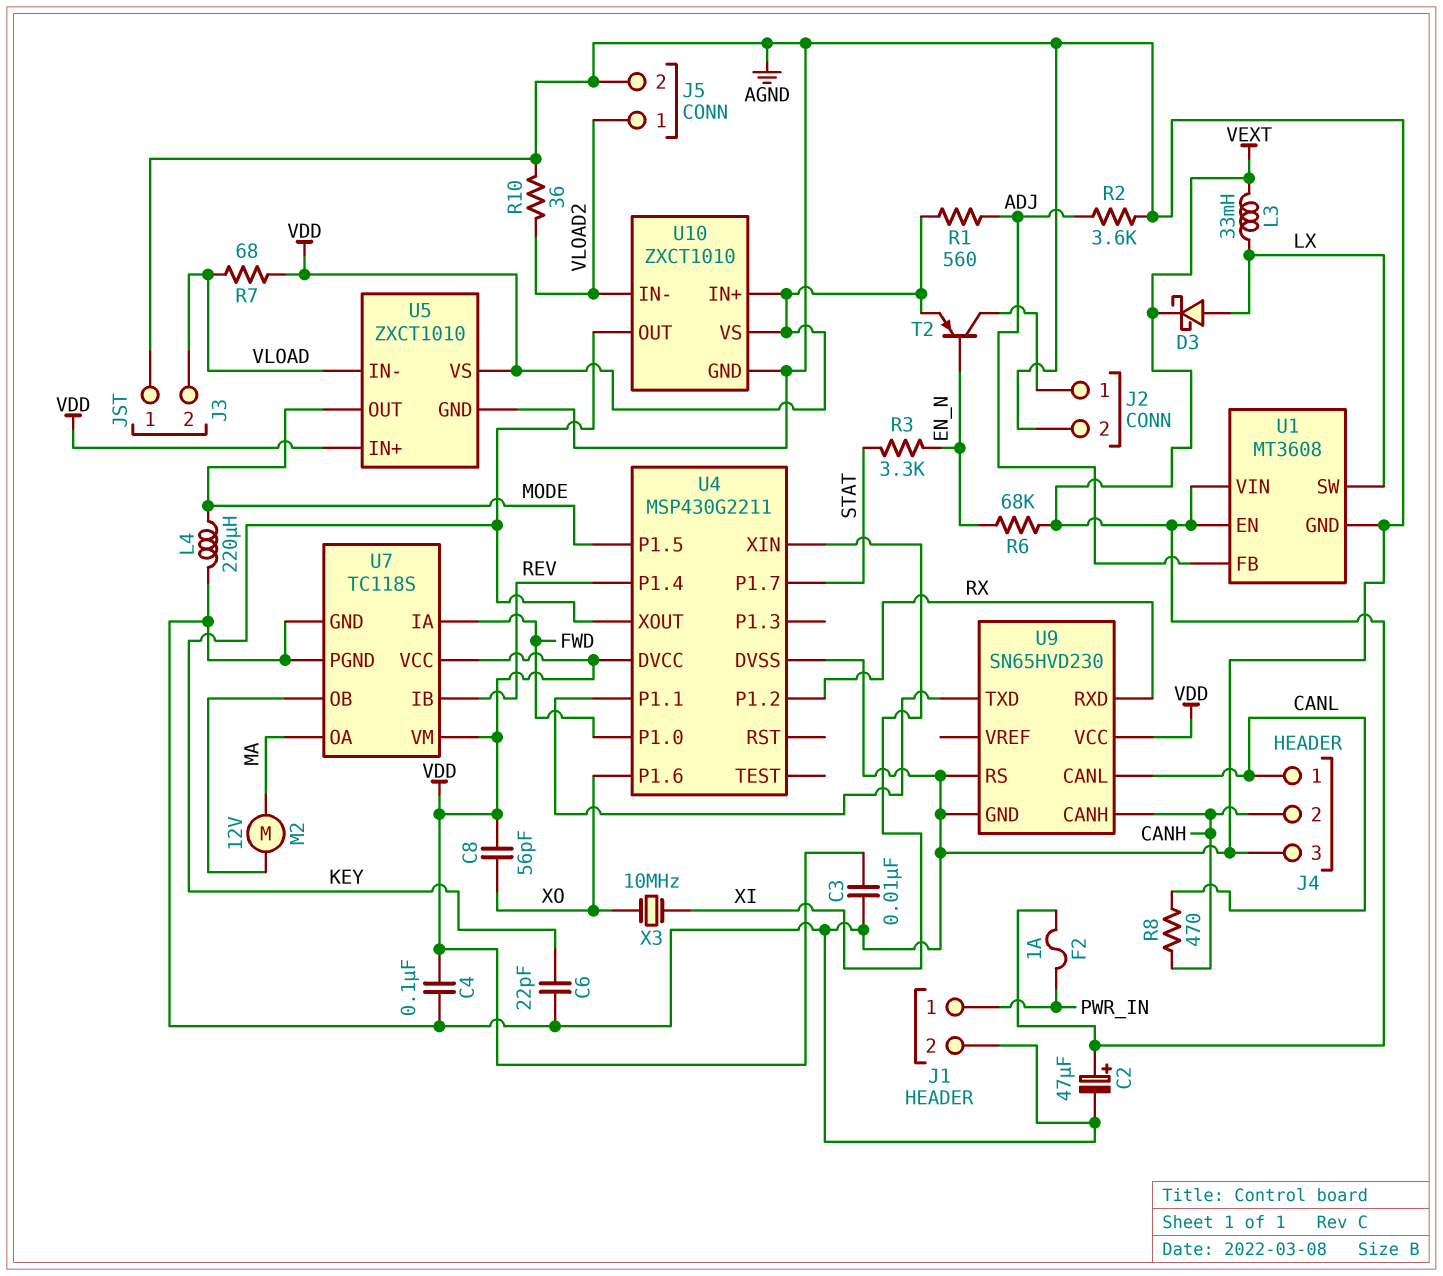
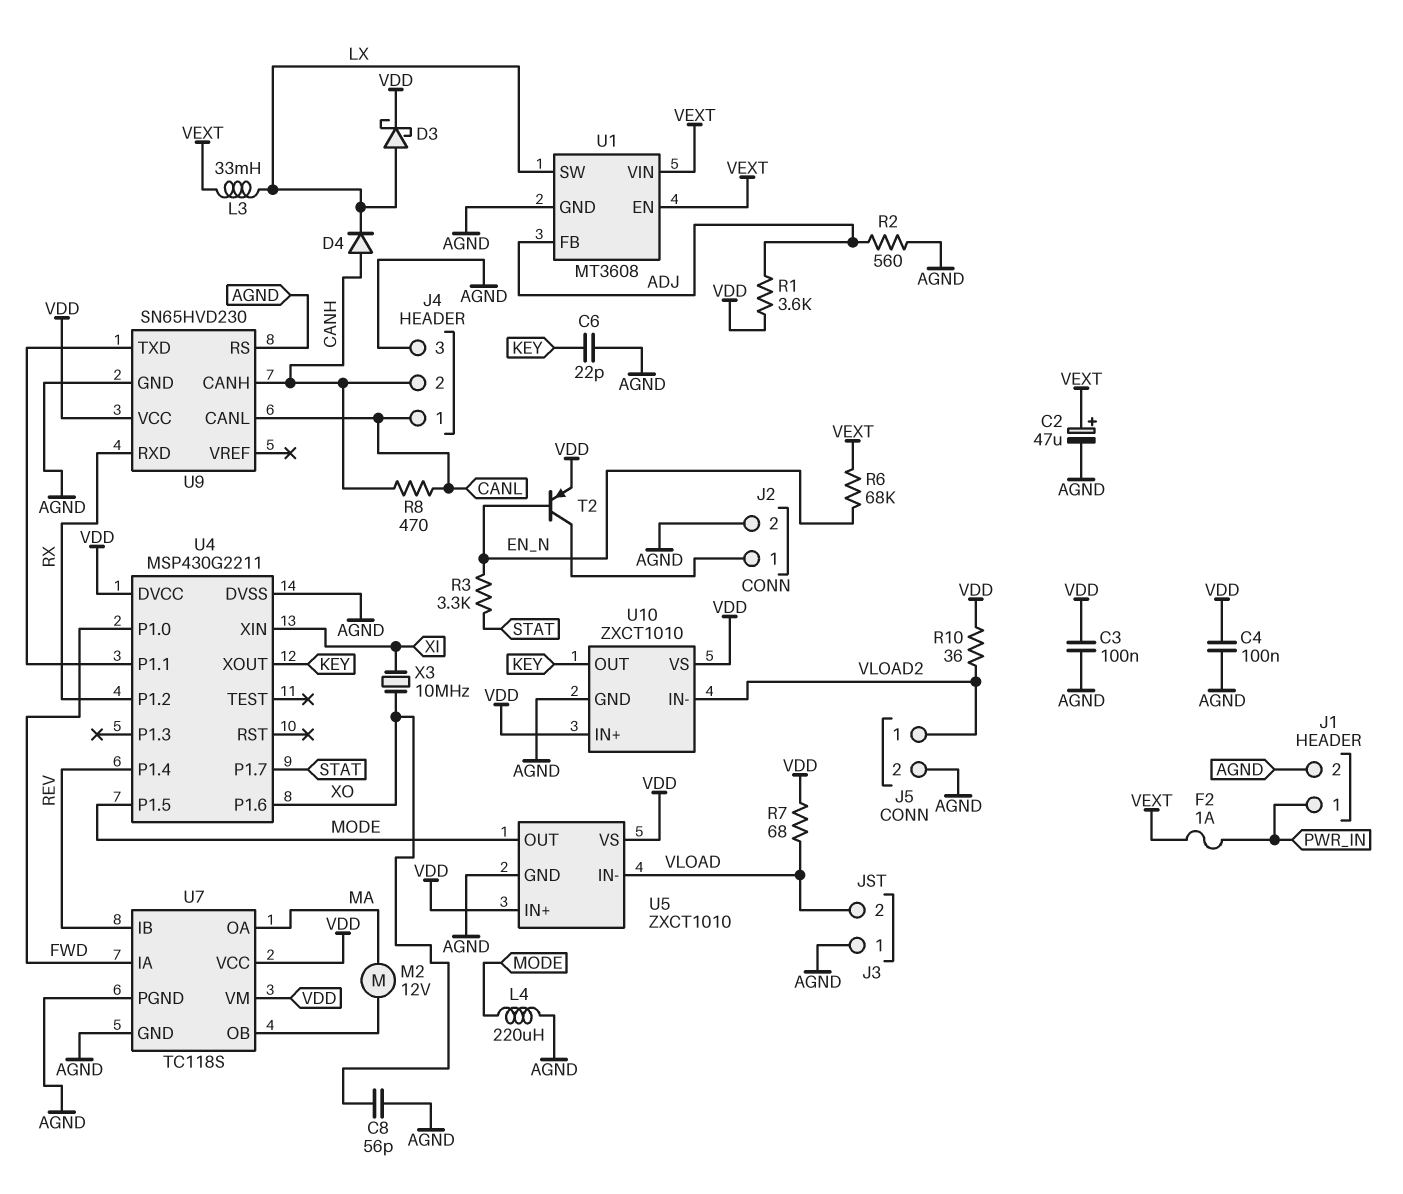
C3: 10nF (AGND, VDD) -> 100nF (AGND, VDD)
C8: 56pF (VDD, XO) -> 56pF (AGND, XO)
D3: schottky (A LX, K VEXT) -> schottky (A LX, K VDD)
D4: none -> diode (A CANH, K LX)
R1: 560 (ADJ, VDD) -> 3.6k (ADJ, VDD)
R2: 3.6k (ADJ, AGND) -> 560 (ADJ, AGND)
R10: 36 (AGND, VLOAD2) -> 36 (VDD, VLOAD2)

